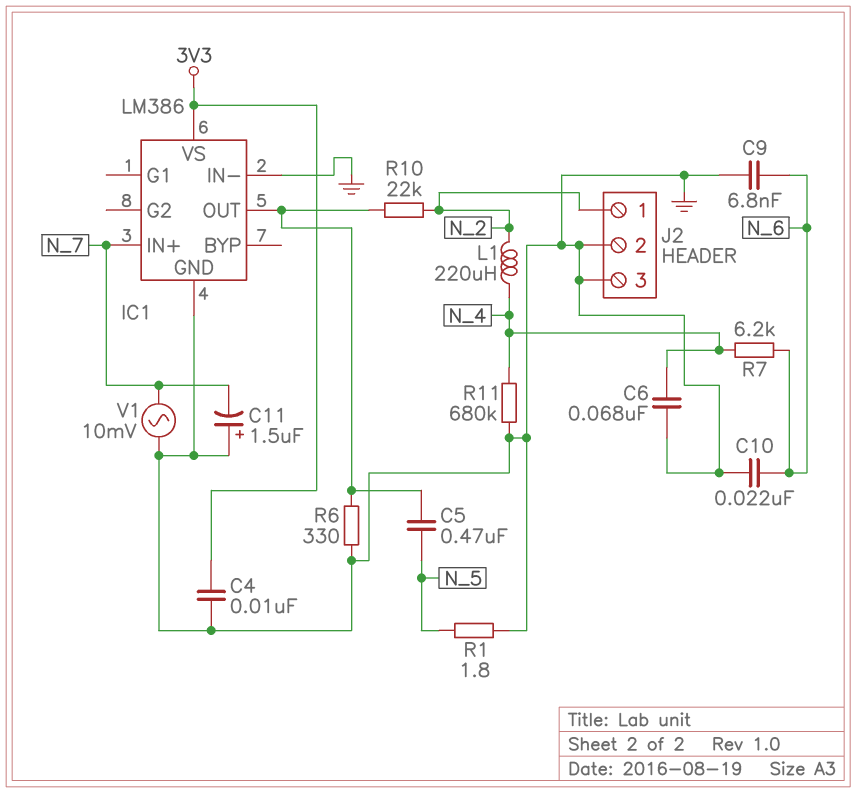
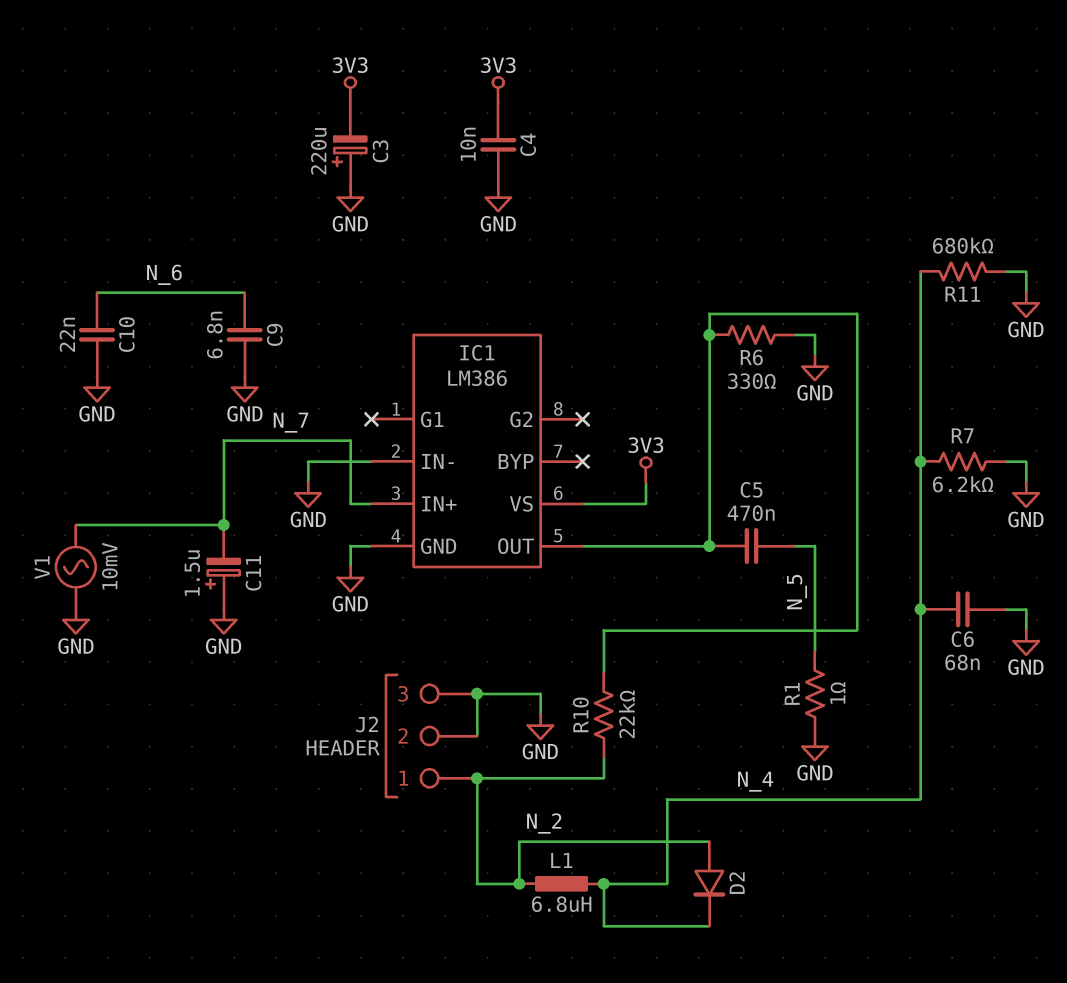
C3: none -> 220uF (plus GND, minus 3V3)
D2: none -> diode (A N_2, K N_4)
L1: 220uH (N_2, N_4) -> 6.8uH (N_2, N_4)
R1: 1.8 (GND, N_5) -> 1 (GND, N_5)
R7: 6.2k (N_4, N_6) -> 6.2k (GND, N_4)

